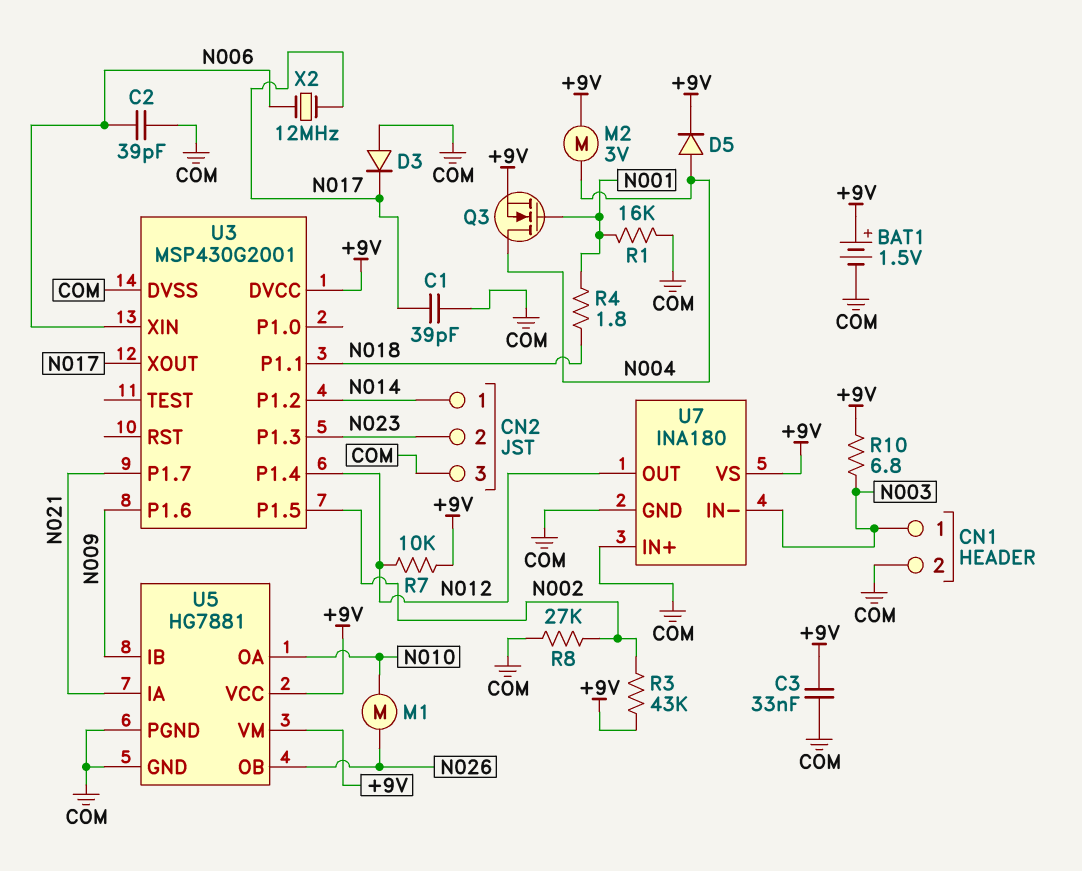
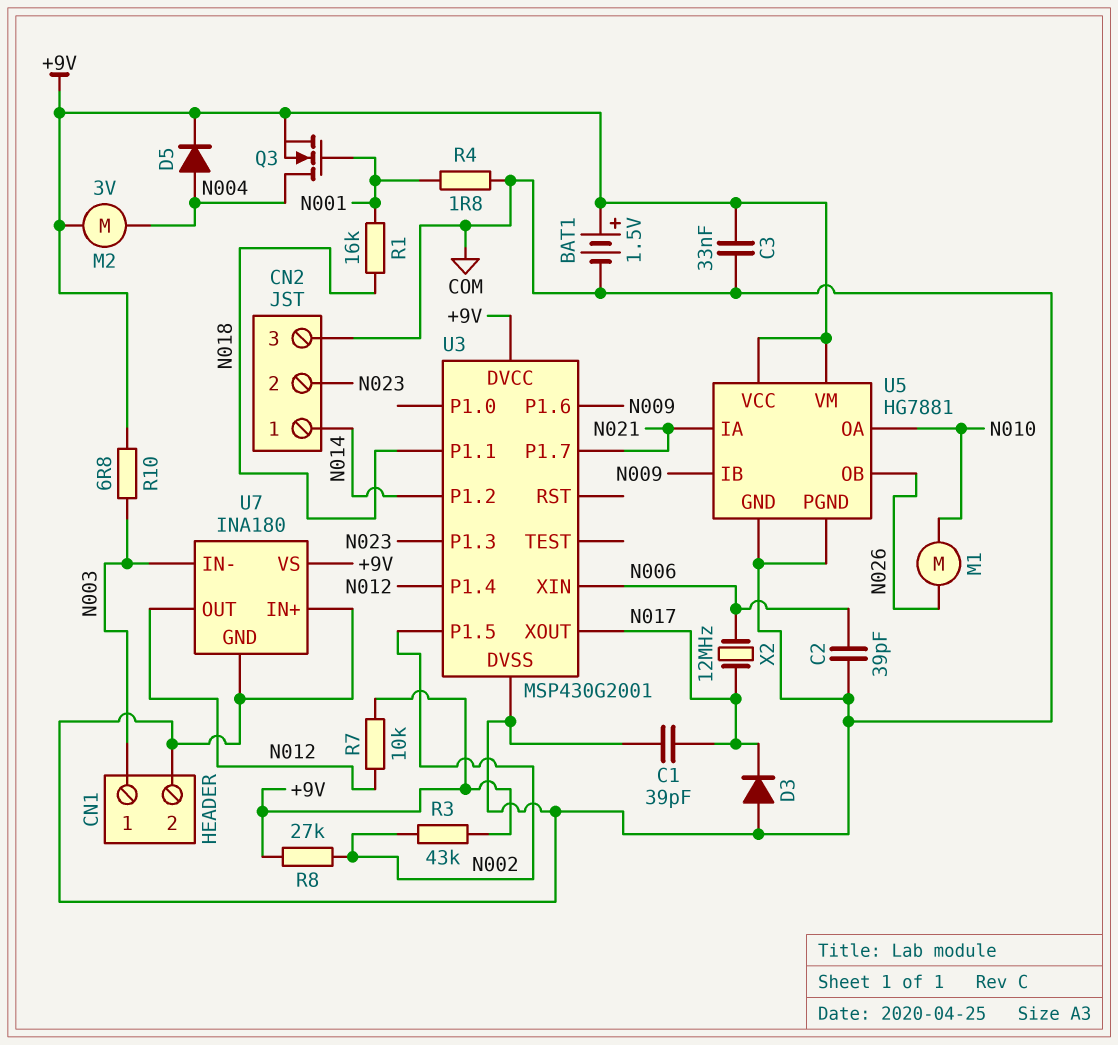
R1: 16k (COM, N001) -> 16k (N001, N018)
R4: 1.8 (N001, N018) -> 1.8 (COM, N001)
R8: 27k (COM, N002) -> 27k (+9V, N002)

